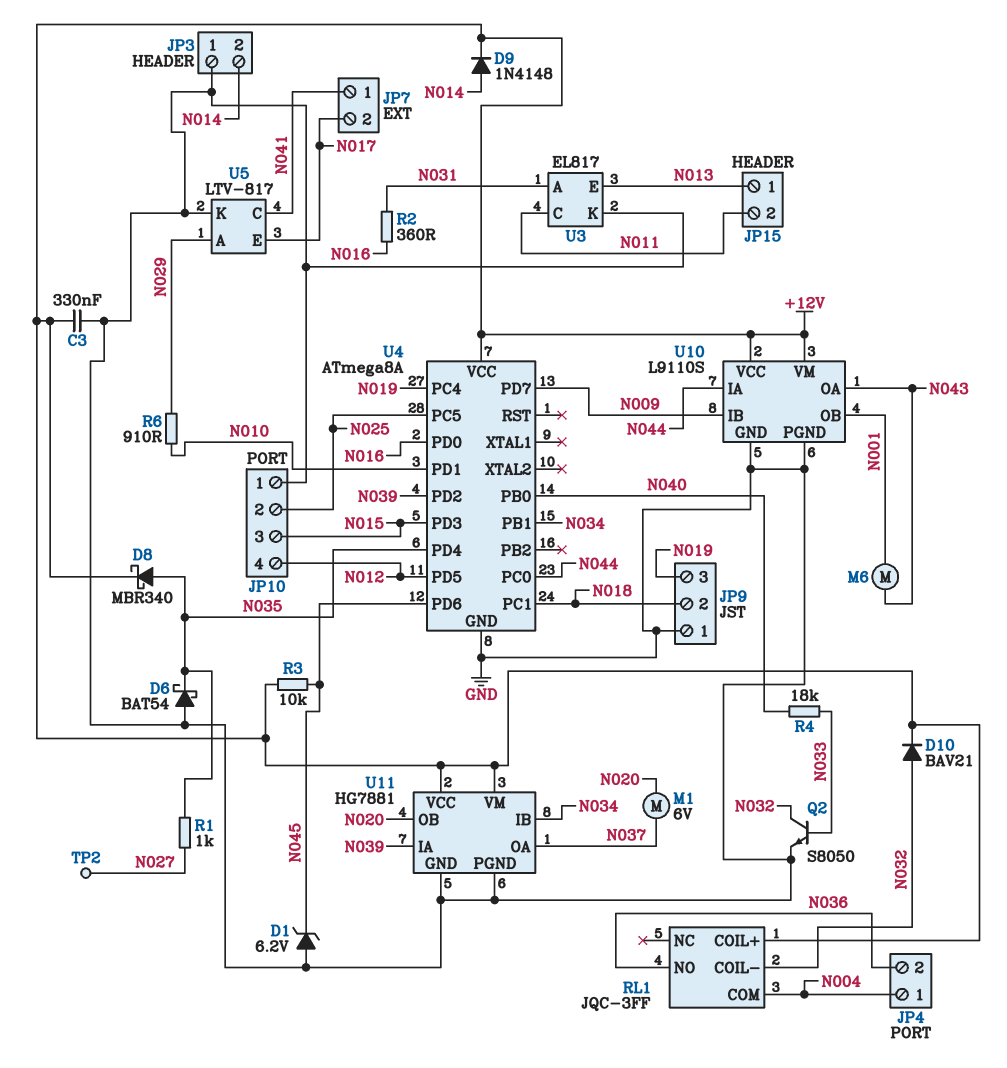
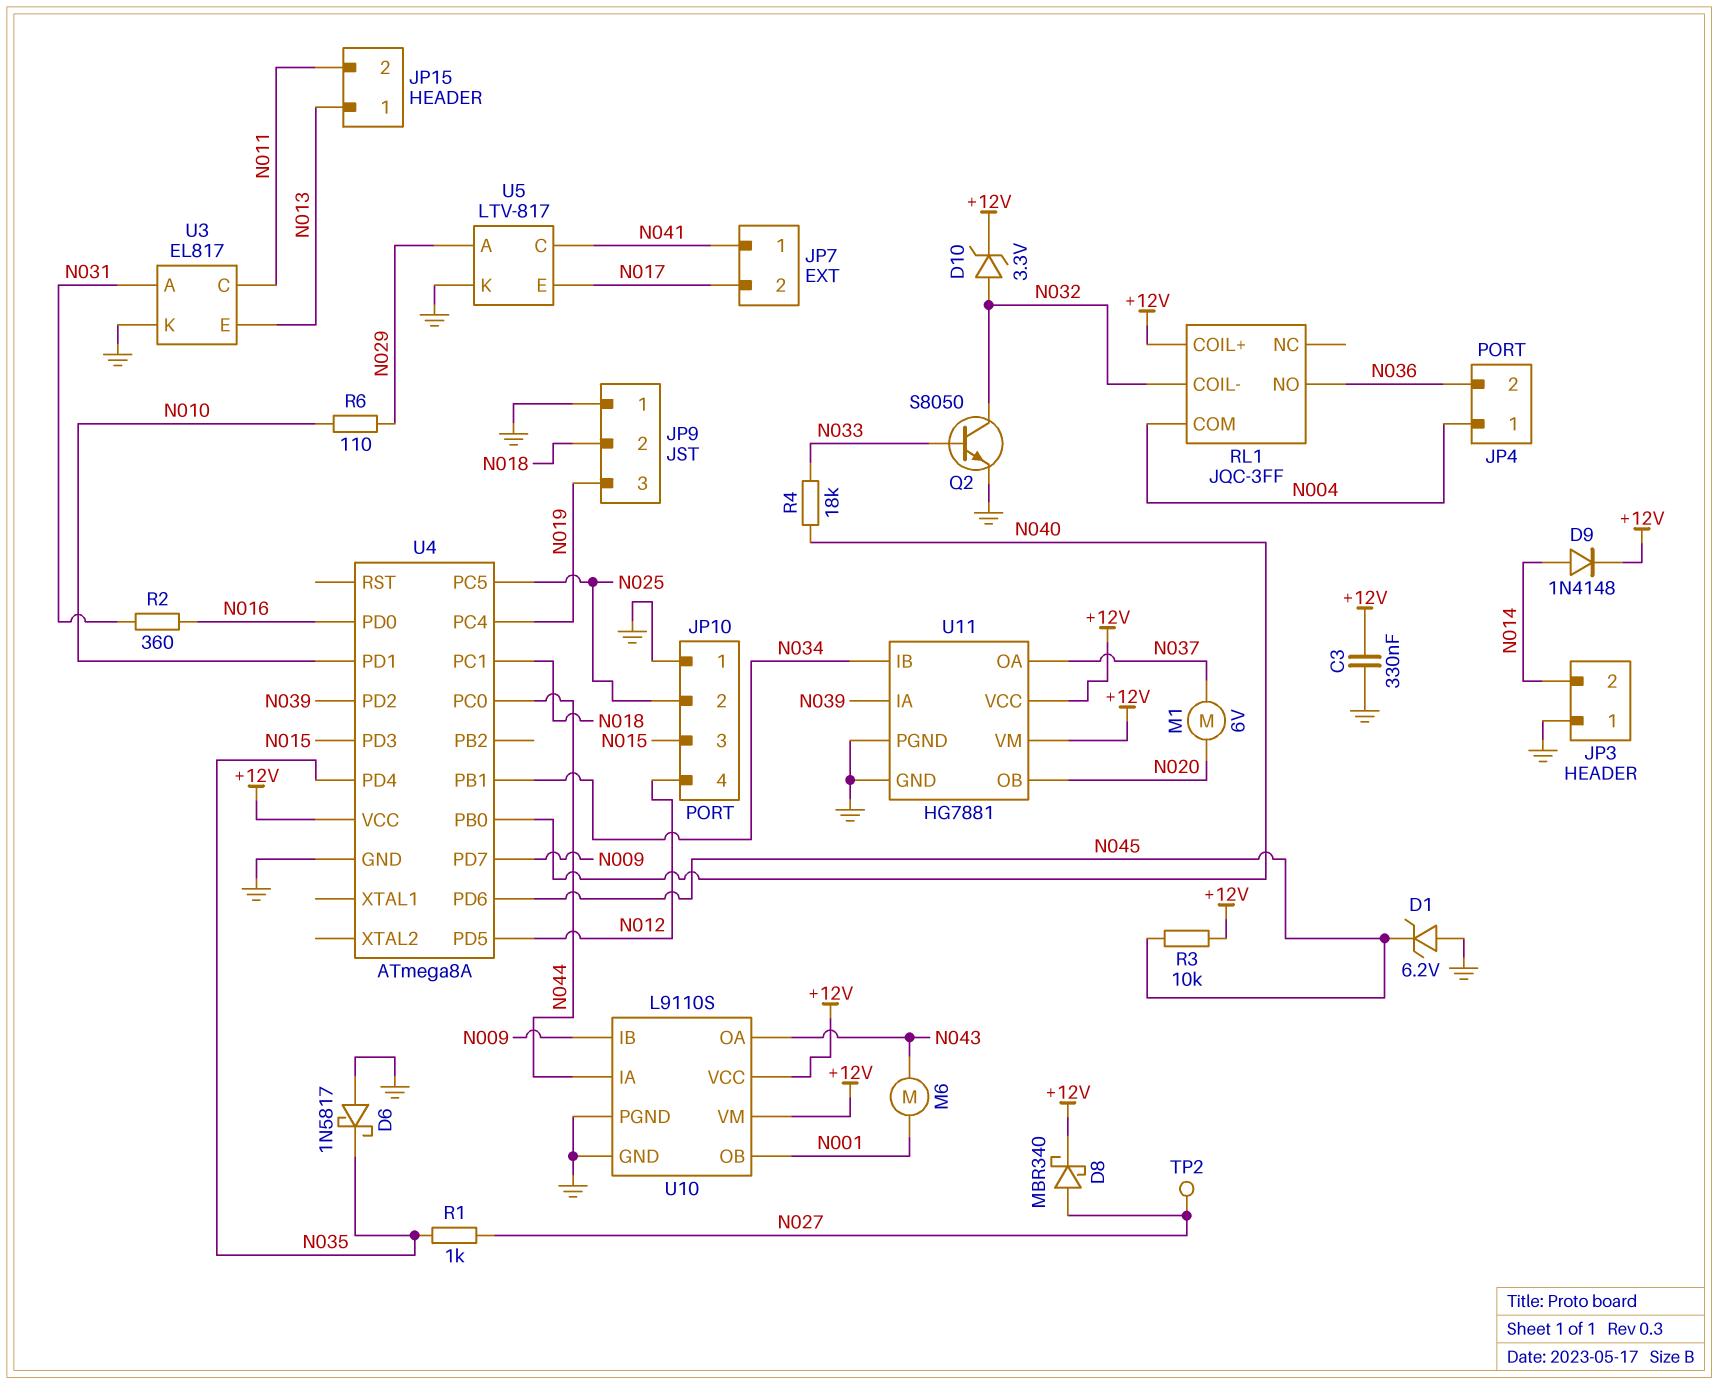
D6: schottky BAT54 (A GND, K N035) -> schottky 1N5817 (A GND, K N035)
D8: schottky MBR340 (A N035, K +12V) -> schottky MBR340 (A N027, K +12V)
D10: diode BAV21 (A N032, K +12V) -> zener 3.3V (A N032, K +12V)
R6: 910 (N010, N029) -> 110 (N010, N029)

